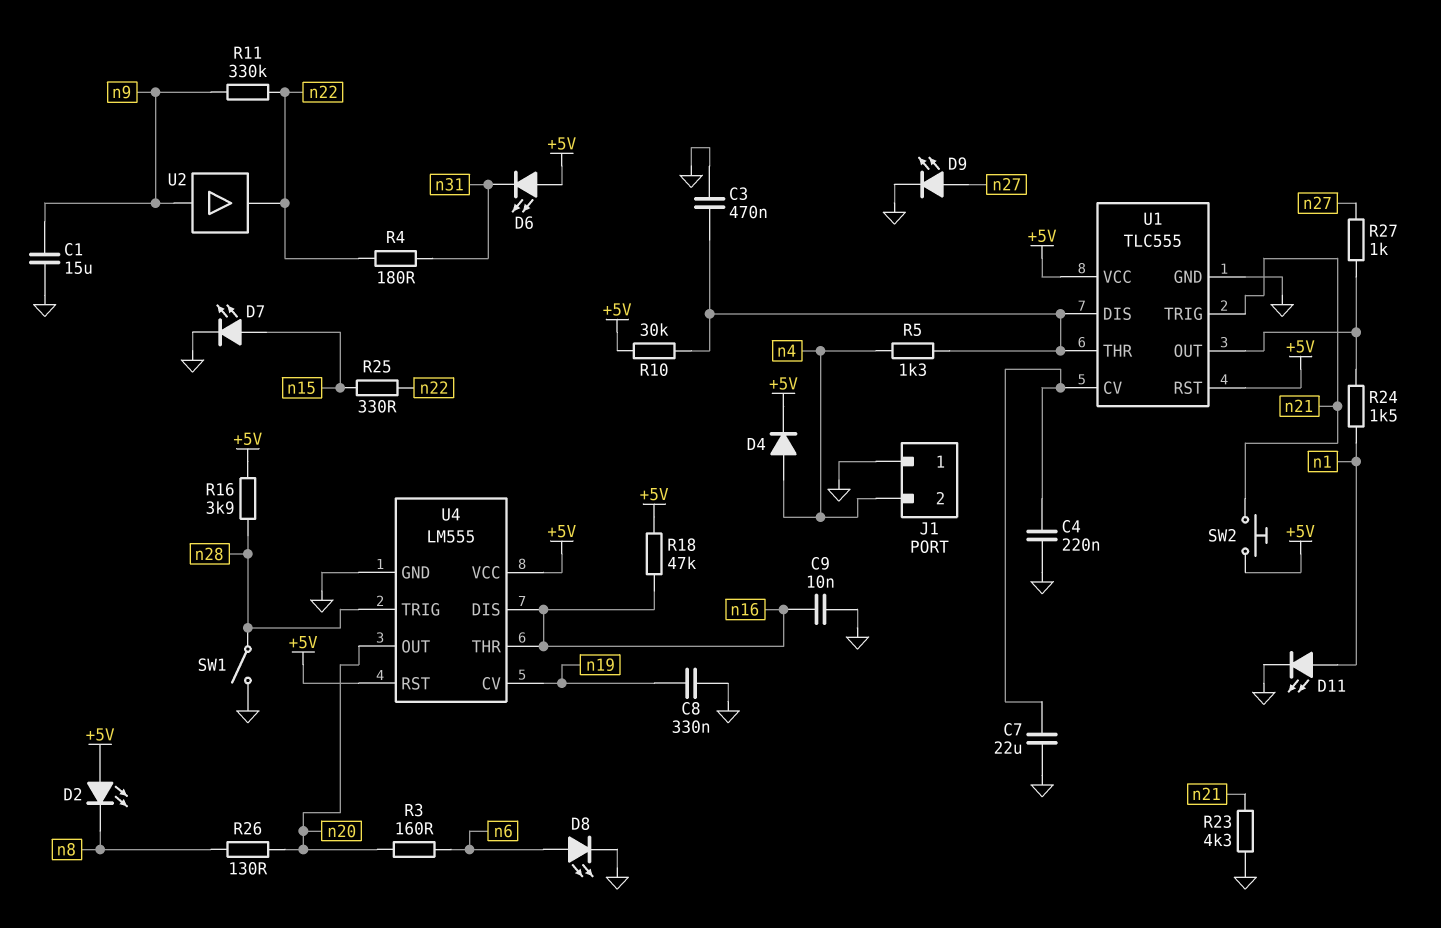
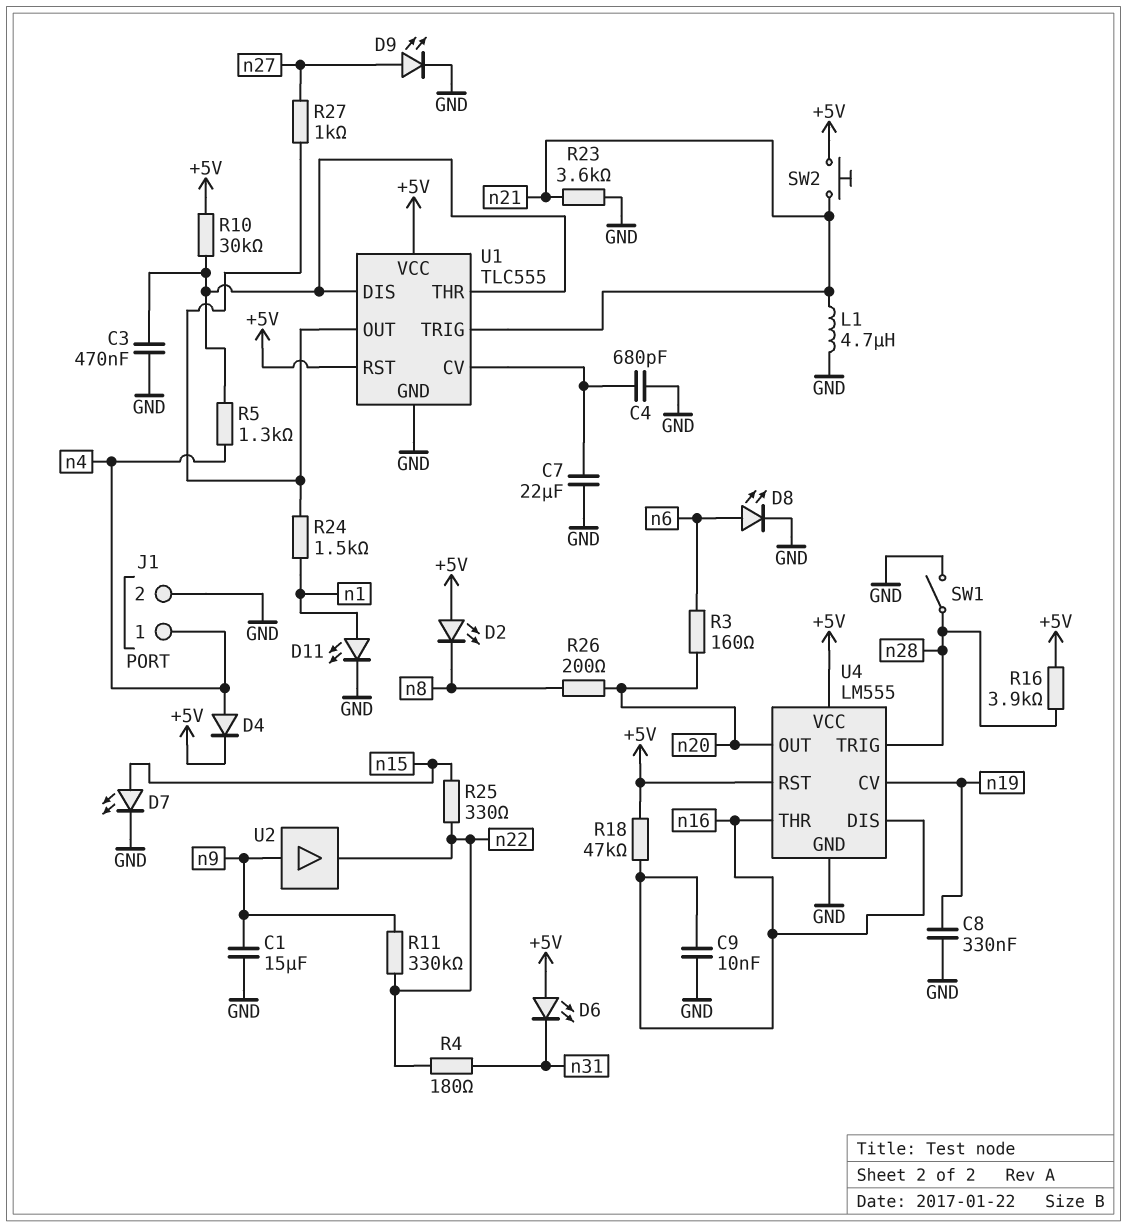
C4: 220nF (GND, U1/CV) -> 680pF (GND, U1/CV)
J1 pin 1: GND -> n4
J1 pin 2: n4 -> GND
L1: none -> 4.7uH (GND, n21)
R23: 4.3k (GND, n21) -> 3.6k (GND, n21)
R26: 130 (n8, n20) -> 200 (n8, n20)

